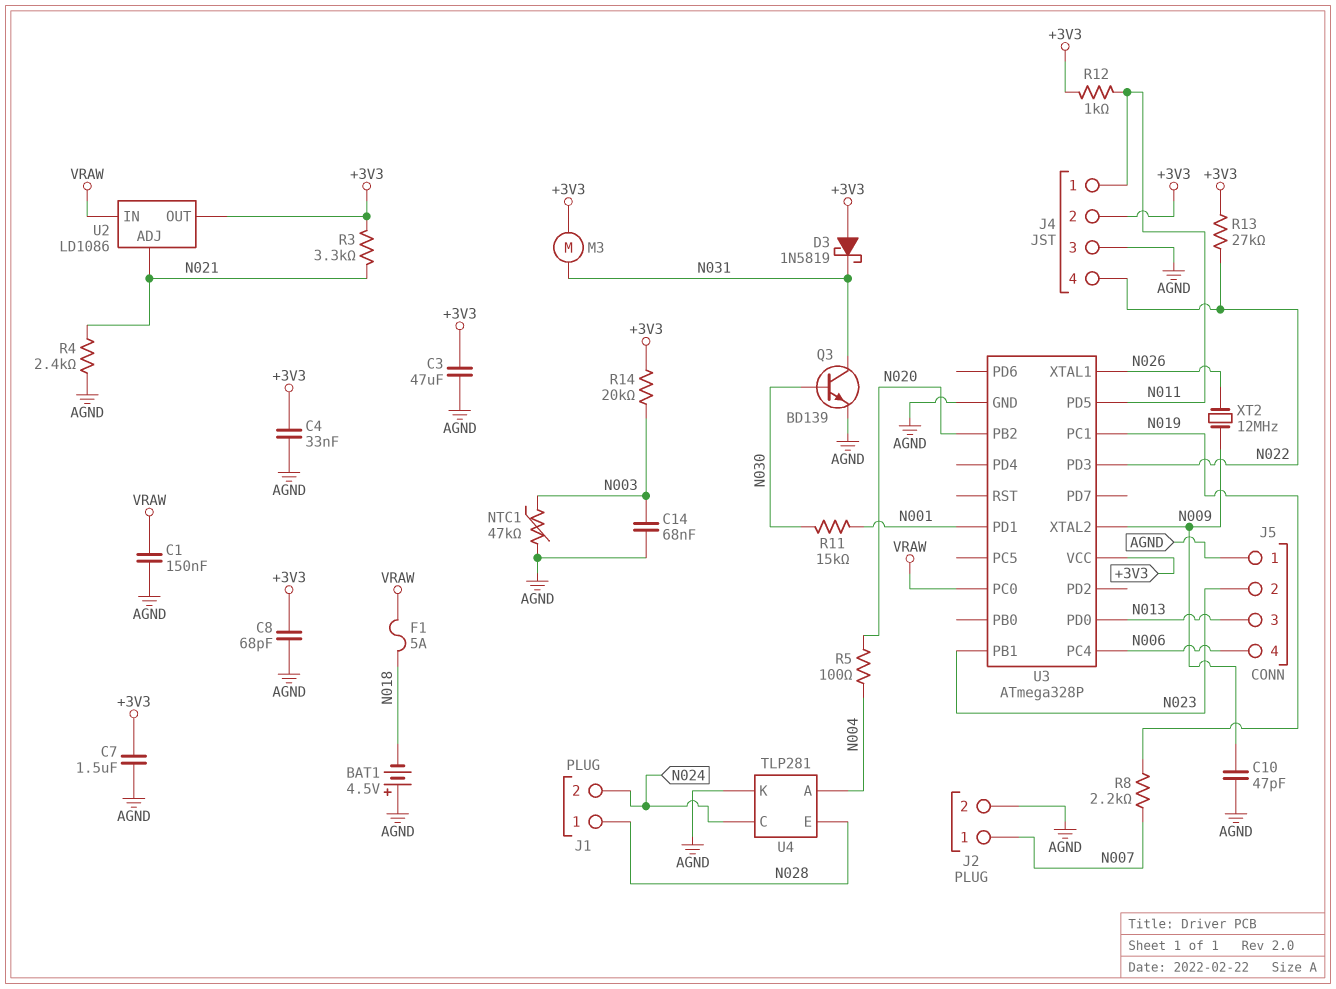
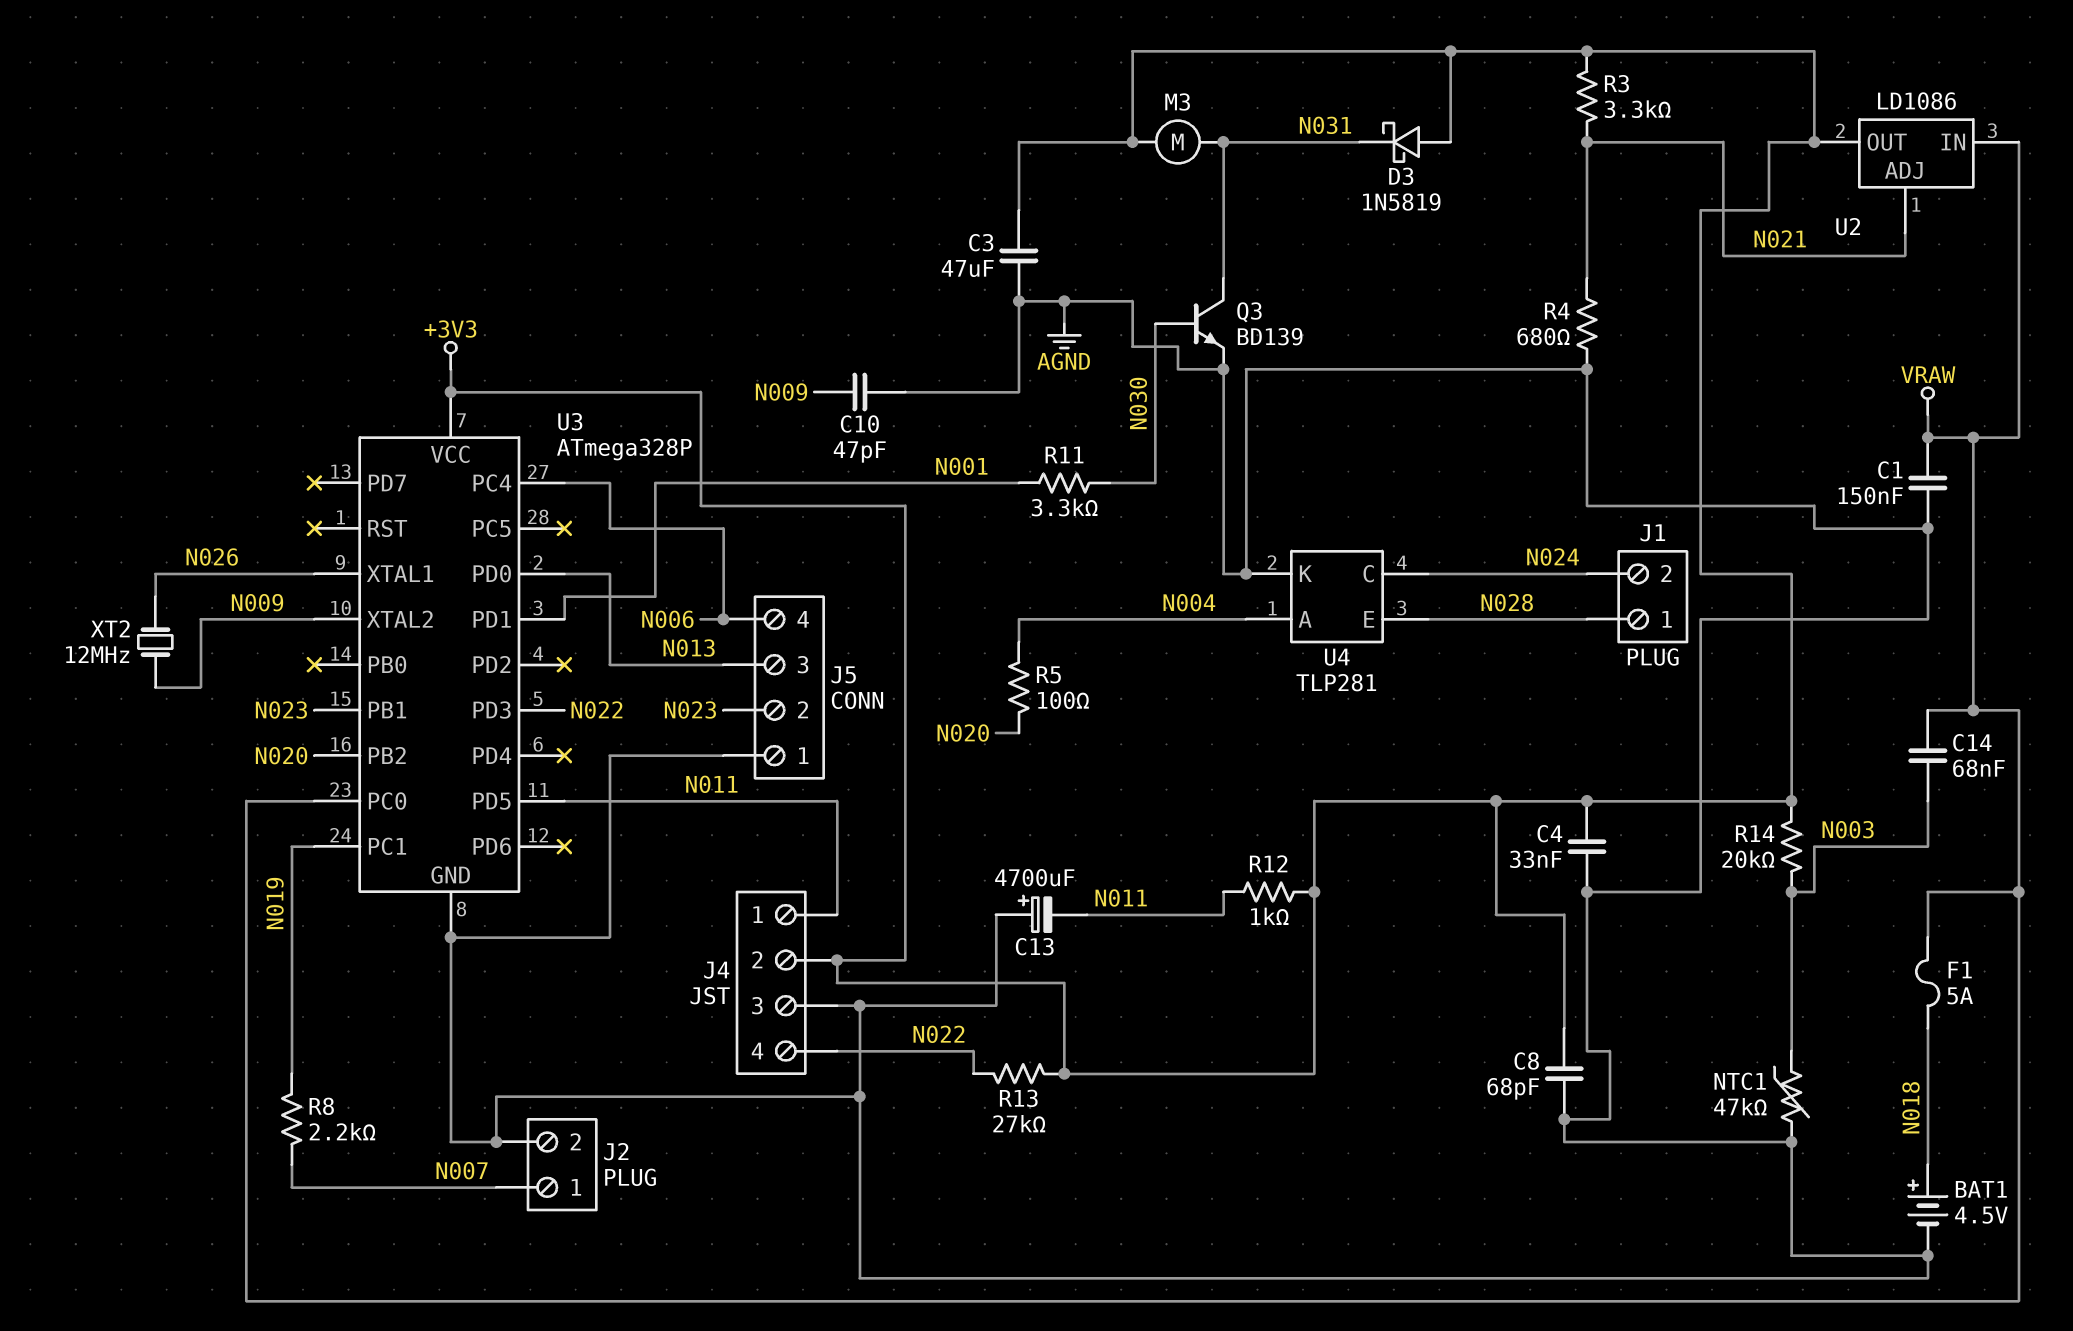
BAT1: 4.5V (plus AGND, minus N018) -> 4.5V (plus N018, minus AGND)
C7: 1.5uF (+3V3, AGND) -> none
C13: none -> 4700uF (plus AGND, minus N011)
C14: 68nF (AGND, N003) -> 68nF (N003, VRAW)
R4: 2.4k (AGND, N021) -> 680 (AGND, N021)
R11: 15k (N001, N030) -> 3.3k (N001, N030)

